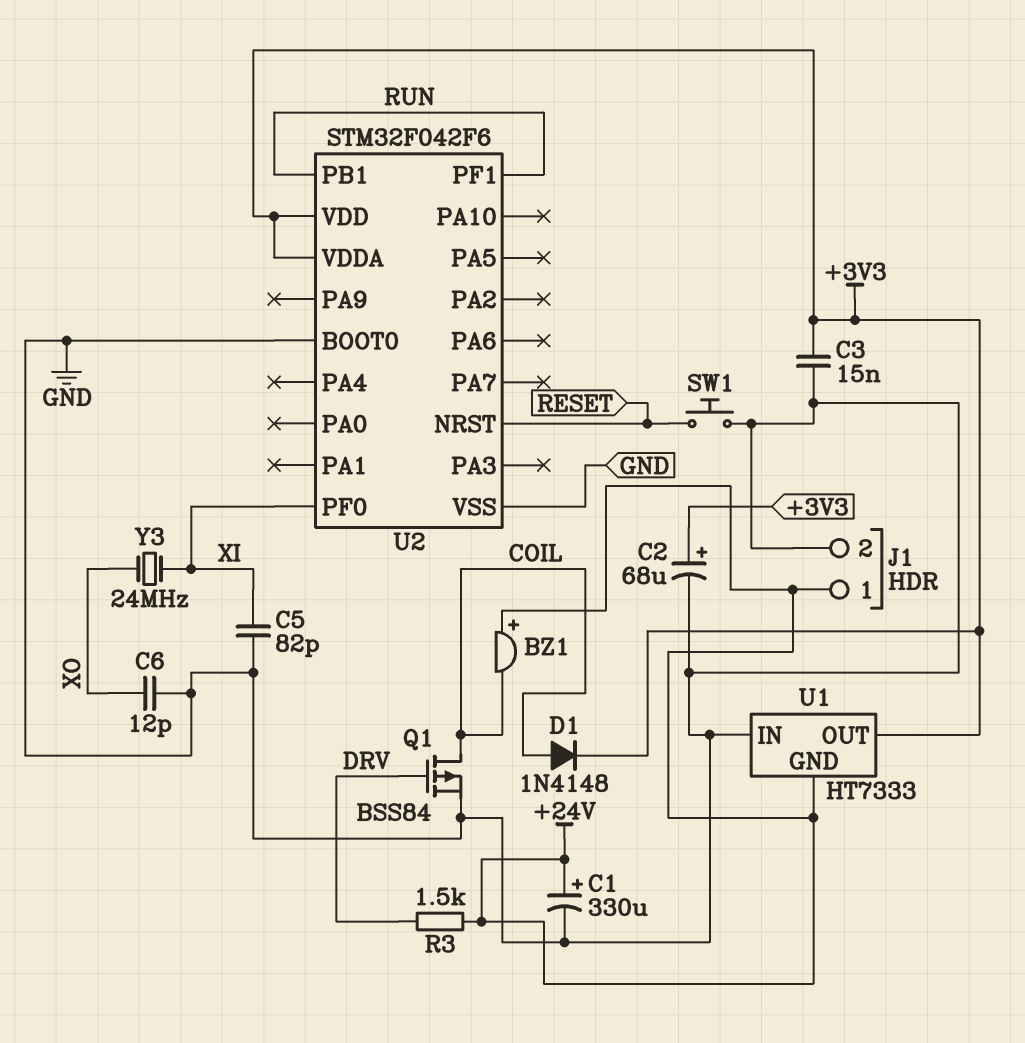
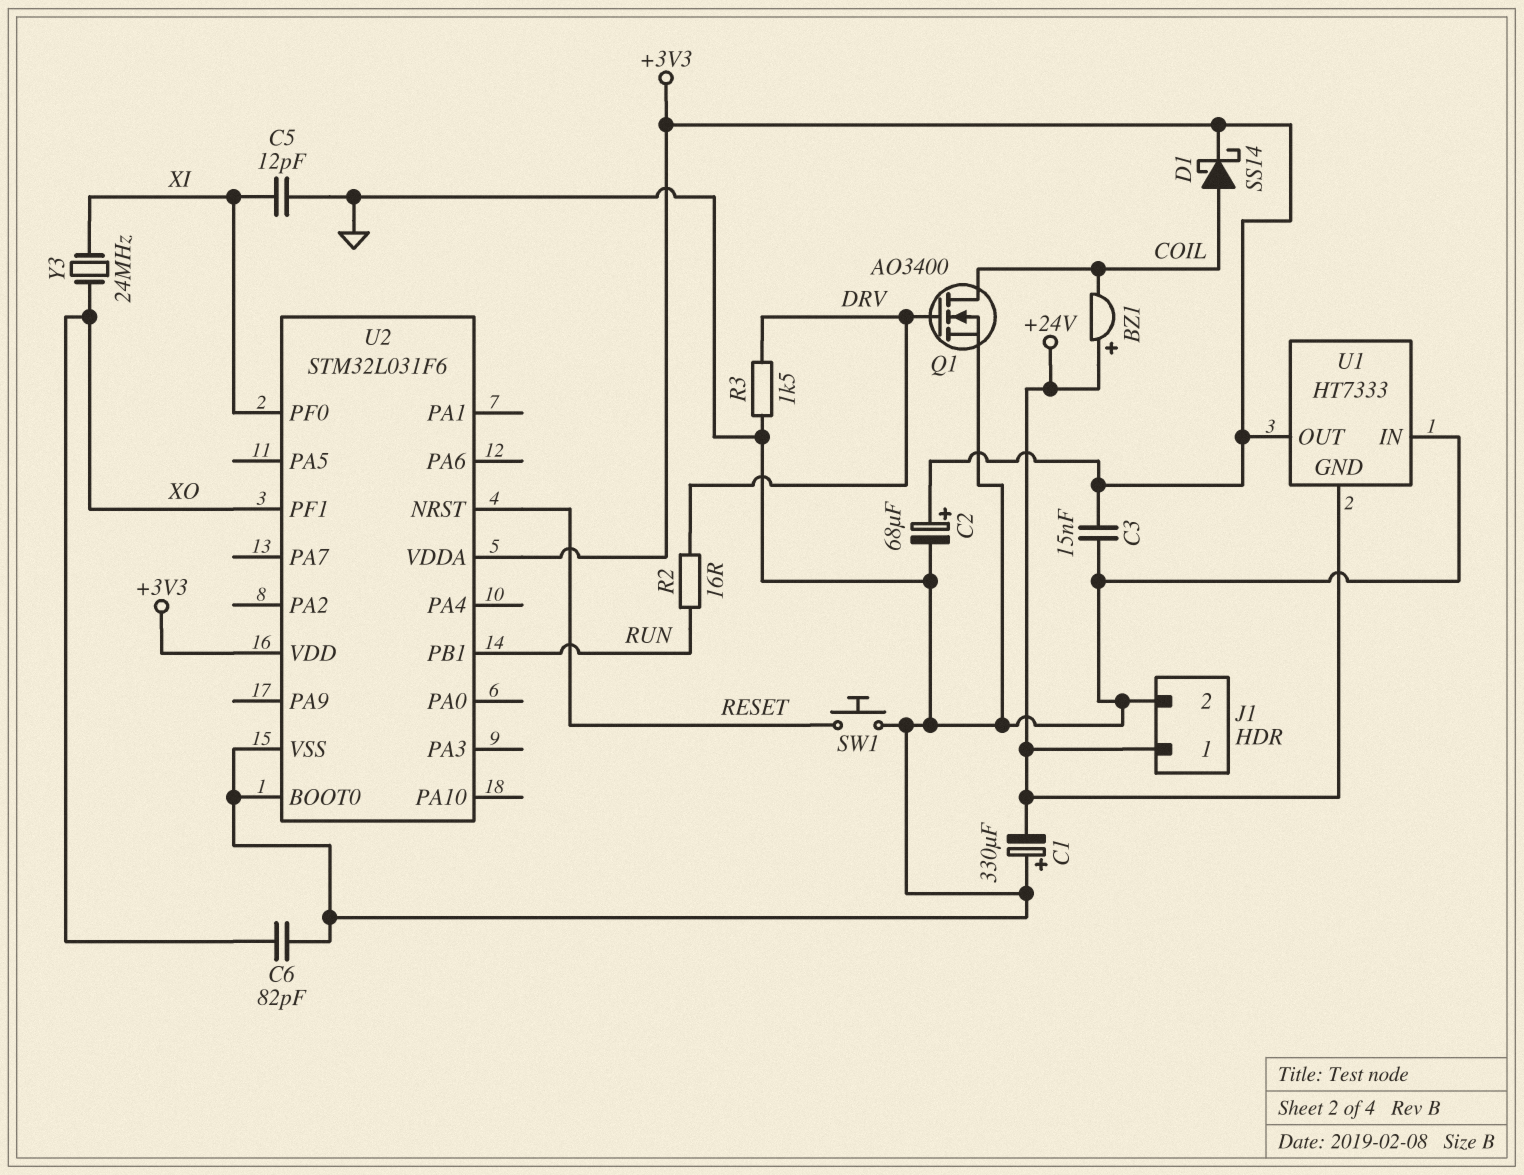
C1: 330uF (plus +24V, minus GND) -> 330uF (plus GND, minus +24V)
C5: 82pF (GND, XI) -> 12pF (GND, XI)
C6: 12pF (GND, XO) -> 82pF (GND, XO)
D1: diode 1N4148 (A COIL, K +3V3) -> schottky SS14 (A COIL, K +3V3)
Q1: PMOS BSS84 (G DRV, D COIL, S GND) -> NMOS AO3400 (G DRV, D COIL, S GND)
R2: none -> 16 (DRV, RUN)
R3: 1.5k (+24V, DRV) -> 1.5k (DRV, GND)
U2: STM32F042F6 -> STM32L031F6
U2 pin PF1: RUN -> XO

